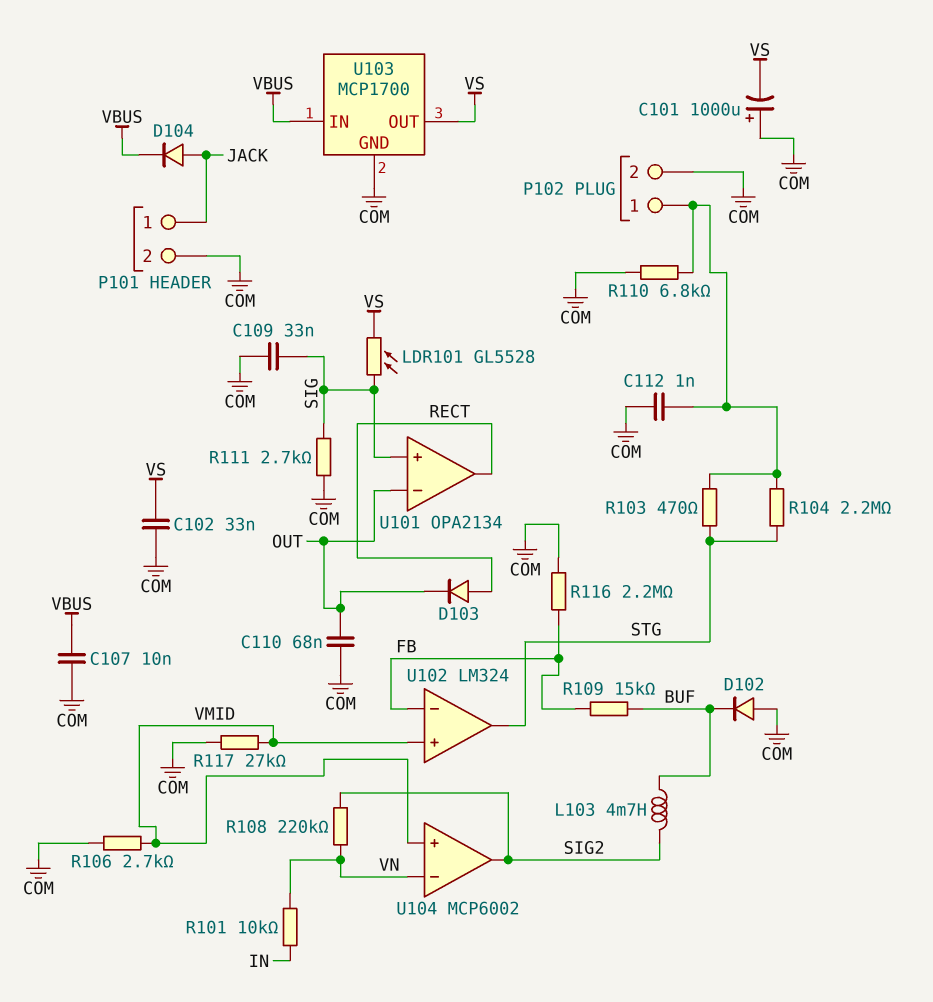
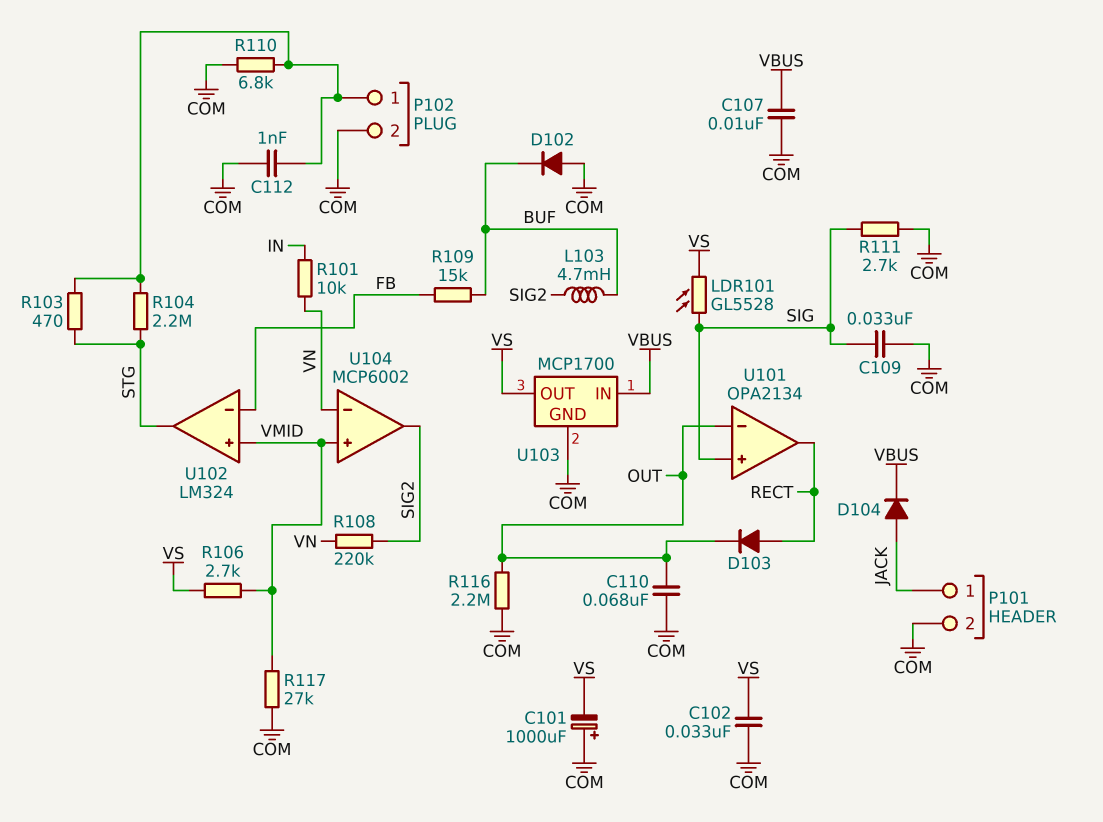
R106: 2.7k (COM, VMID) -> 2.7k (VMID, VS)
R116: 2.2M (COM, FB) -> 2.2M (COM, OUT)

